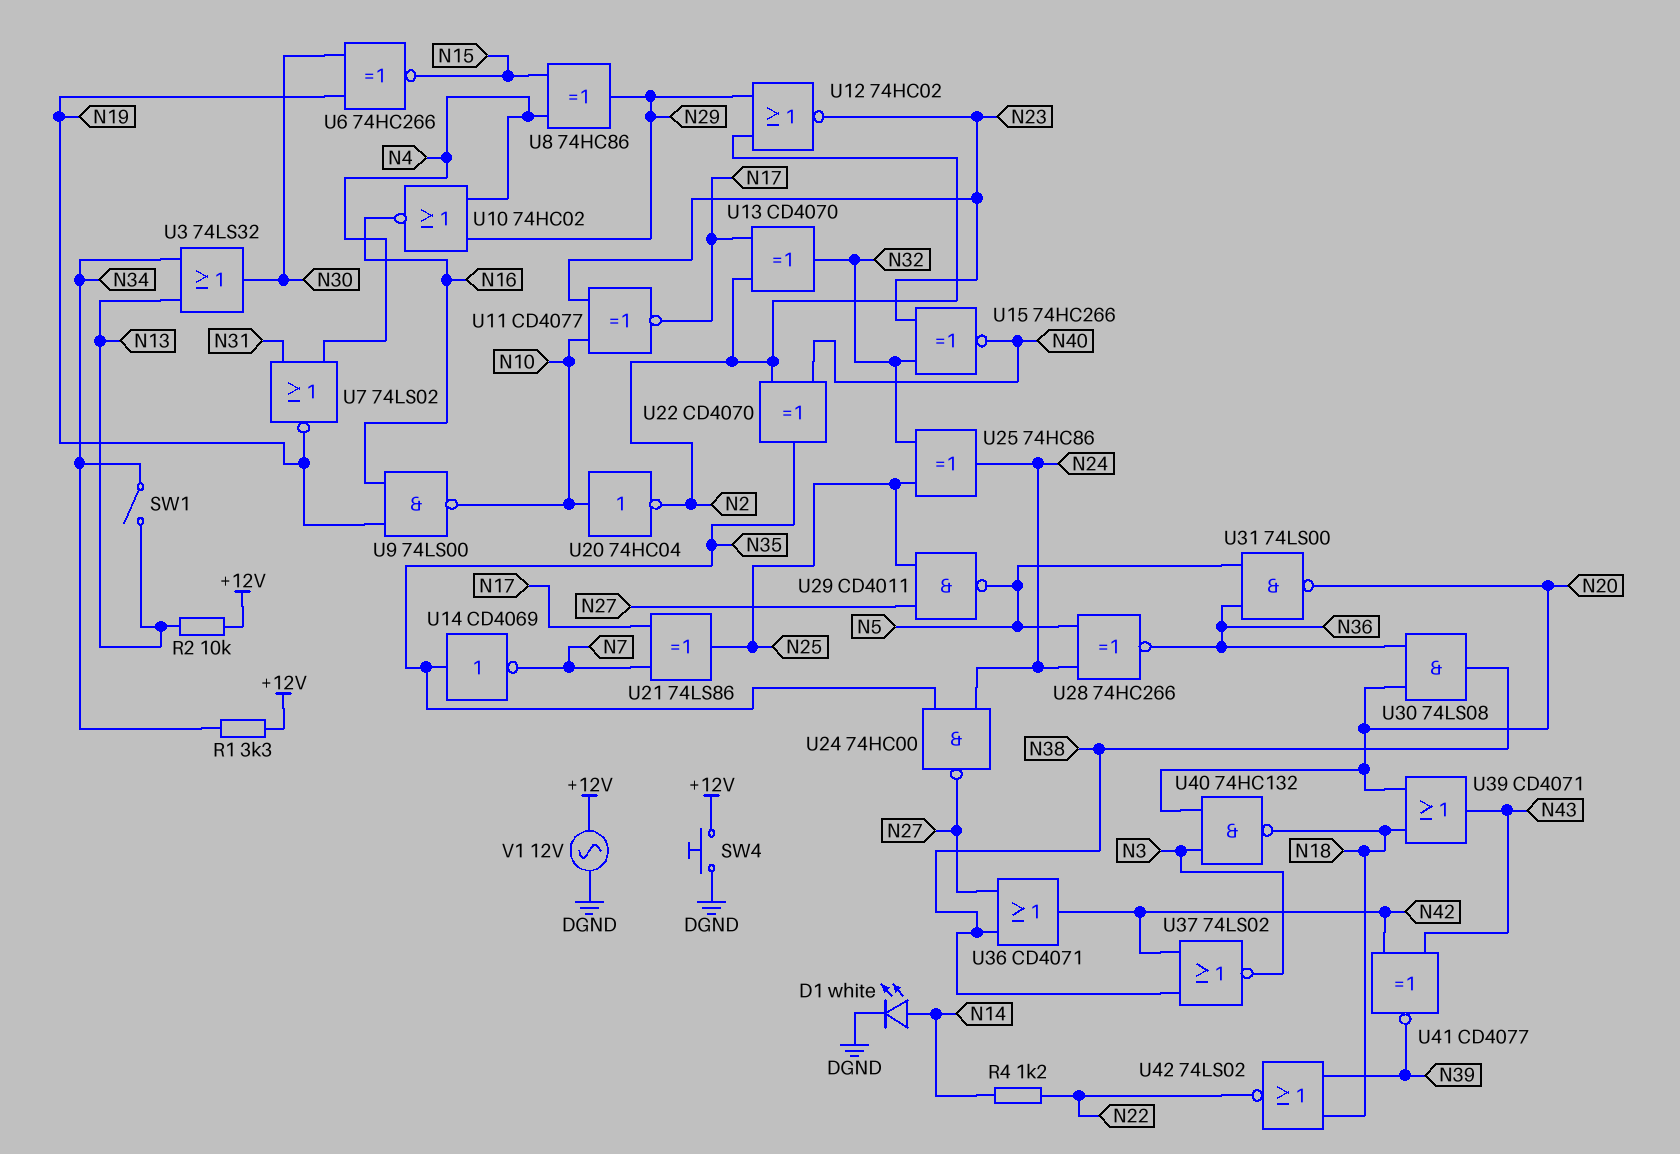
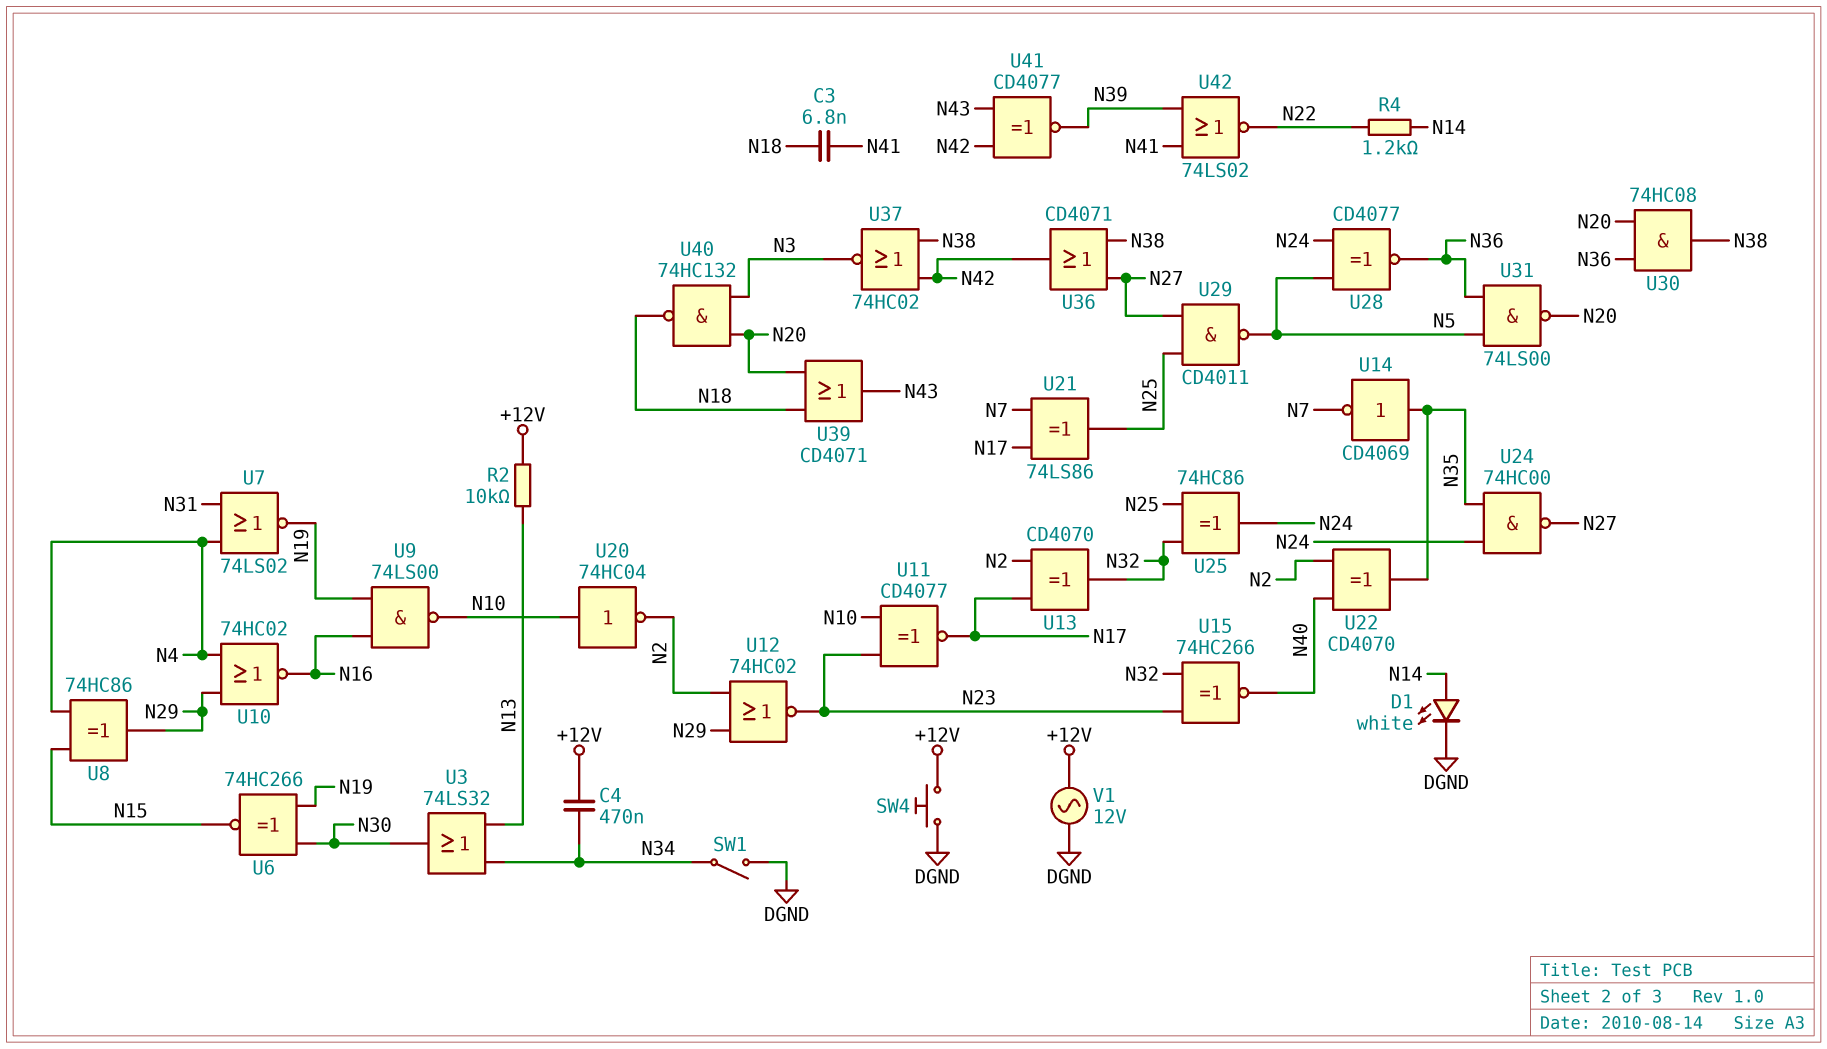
C3: none -> 6.8nF (N18, N41)
C4: none -> 470nF (+12V, N34)
R1: 3.3k (+12V, N34) -> none
SW1: switch (N13, N34) -> switch (DGND, N34)
U28: XNOR 74HC266 (in N5, in N24, out N36) -> XNOR CD4077 (in N5, in N24, out N36)
U30: AND 74LS08 (in N20, in N36, out N38) -> AND 74HC08 (in N20, in N36, out N38)
U37: NOR 74LS02 (in N38, in N42, out N3) -> NOR 74HC02 (in N38, in N42, out N3)
U42: NOR 74LS02 (in N18, in N39, out N22) -> NOR 74LS02 (in N39, in N41, out N22)

